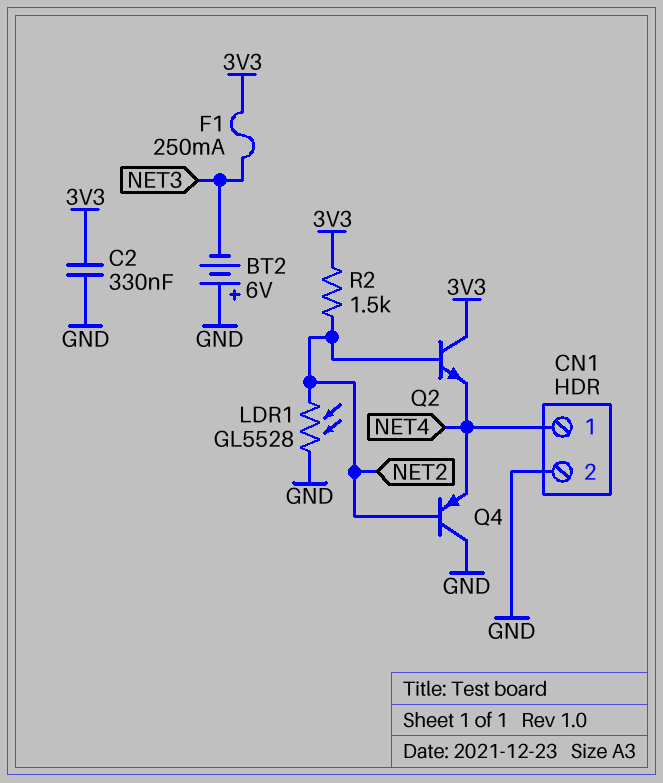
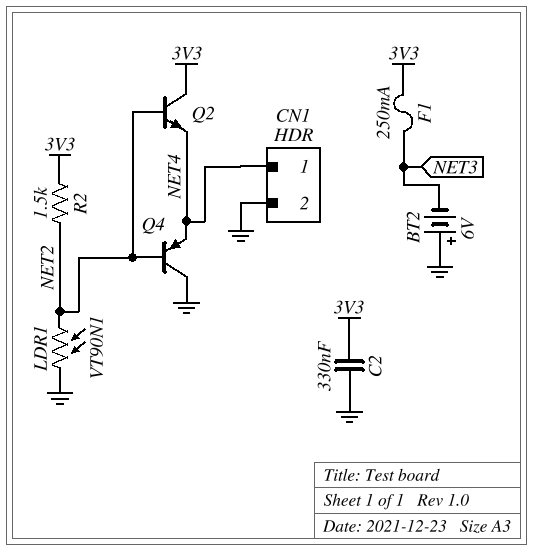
LDR1: GL5528 (GND, NET2) -> VT90N1 (GND, NET2)

